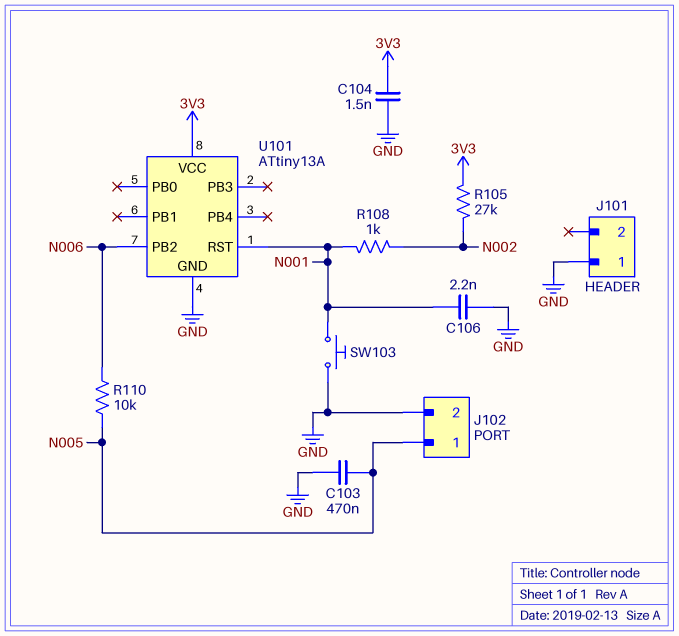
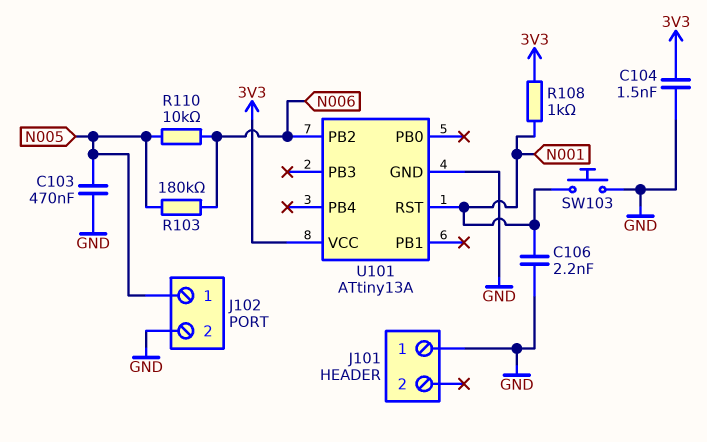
R103: none -> 180k (N005, N006)
R105: 27k (3V3, N002) -> none
R108: 1k (N001, N002) -> 1k (3V3, N001)

